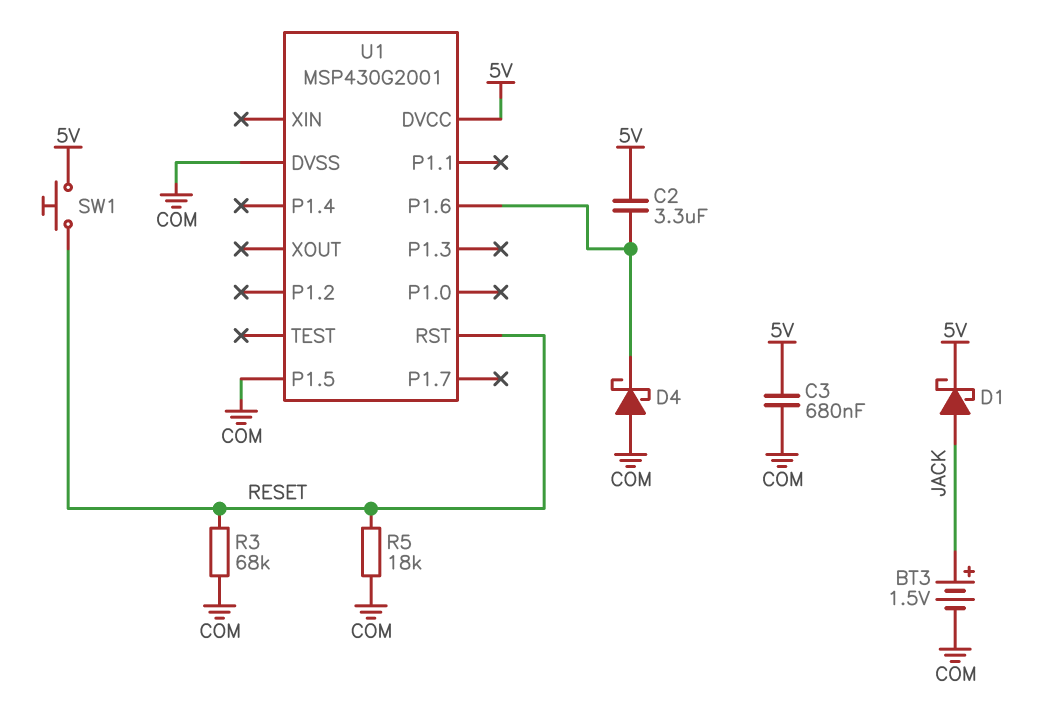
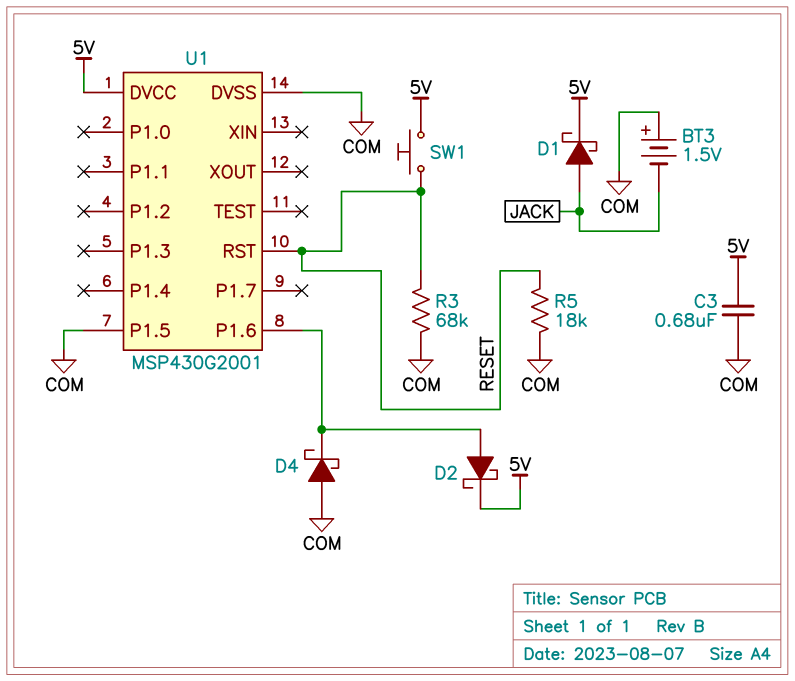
BT3: 1.5V (plus JACK, minus COM) -> 1.5V (plus COM, minus JACK)
C2: 3.3uF (5V, U1/P1.6) -> none
D2: none -> schottky (A U1/P1.6, K 5V)

